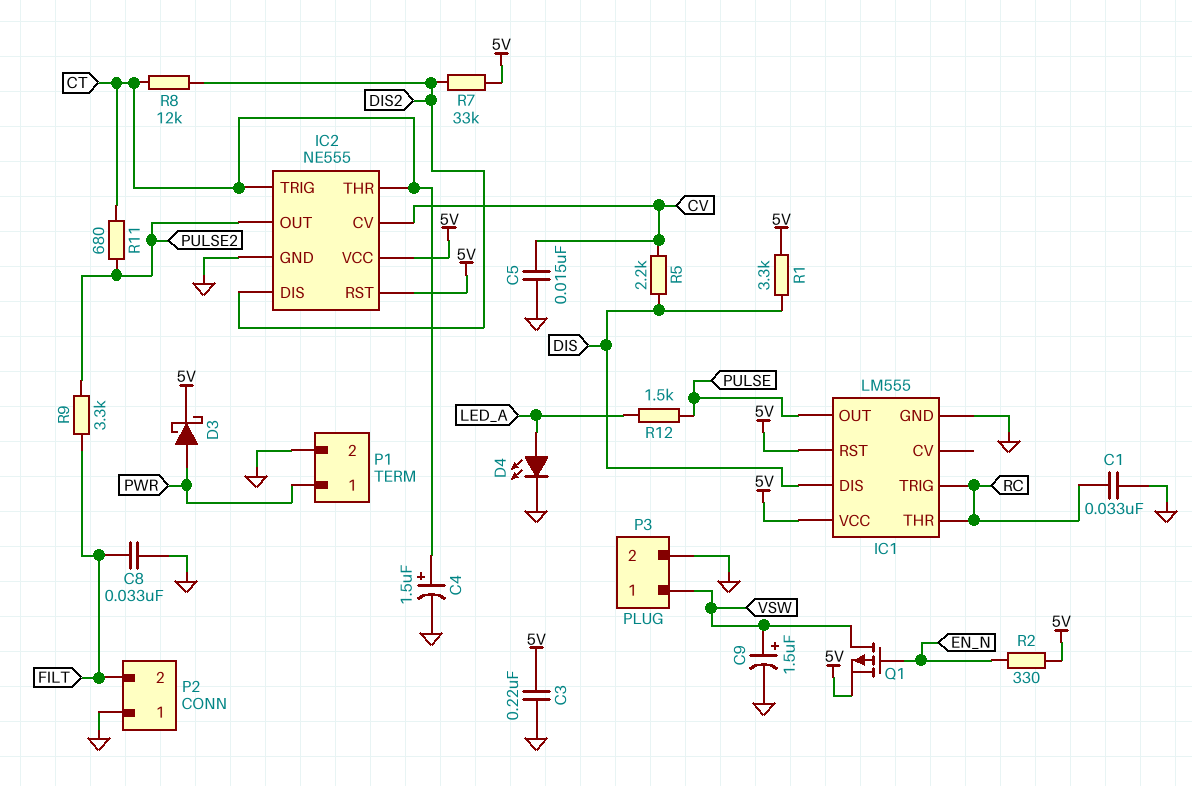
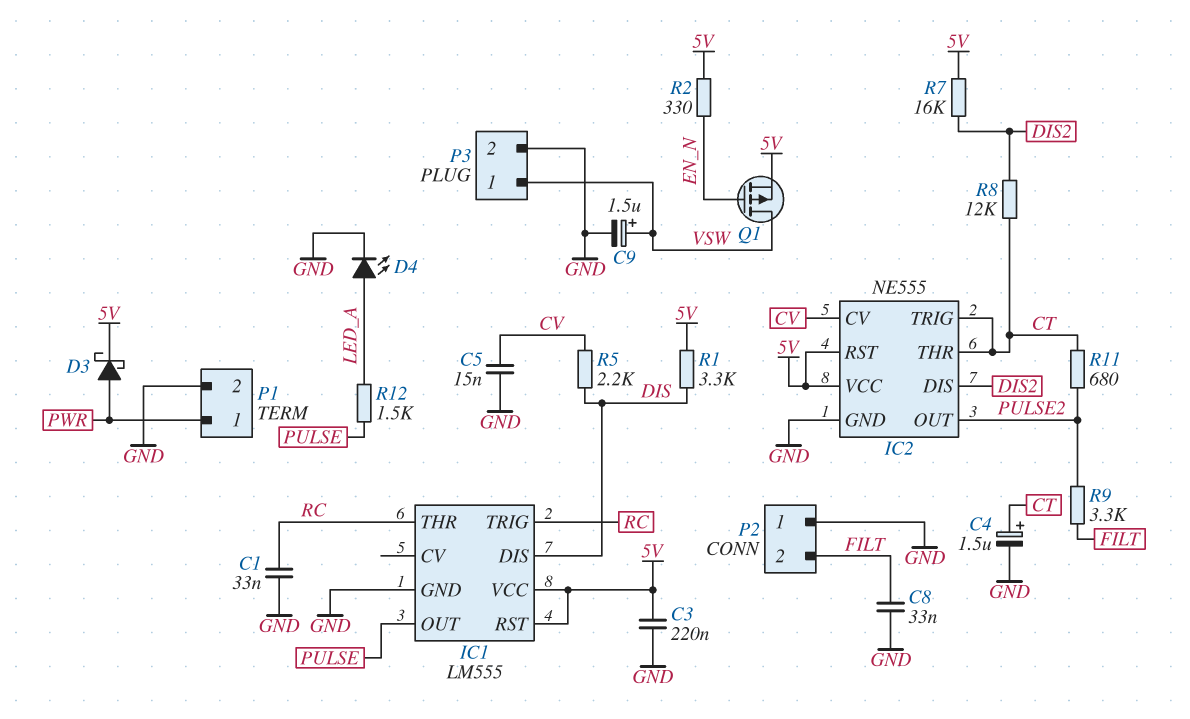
R7: 33k (5V, DIS2) -> 16k (5V, DIS2)

